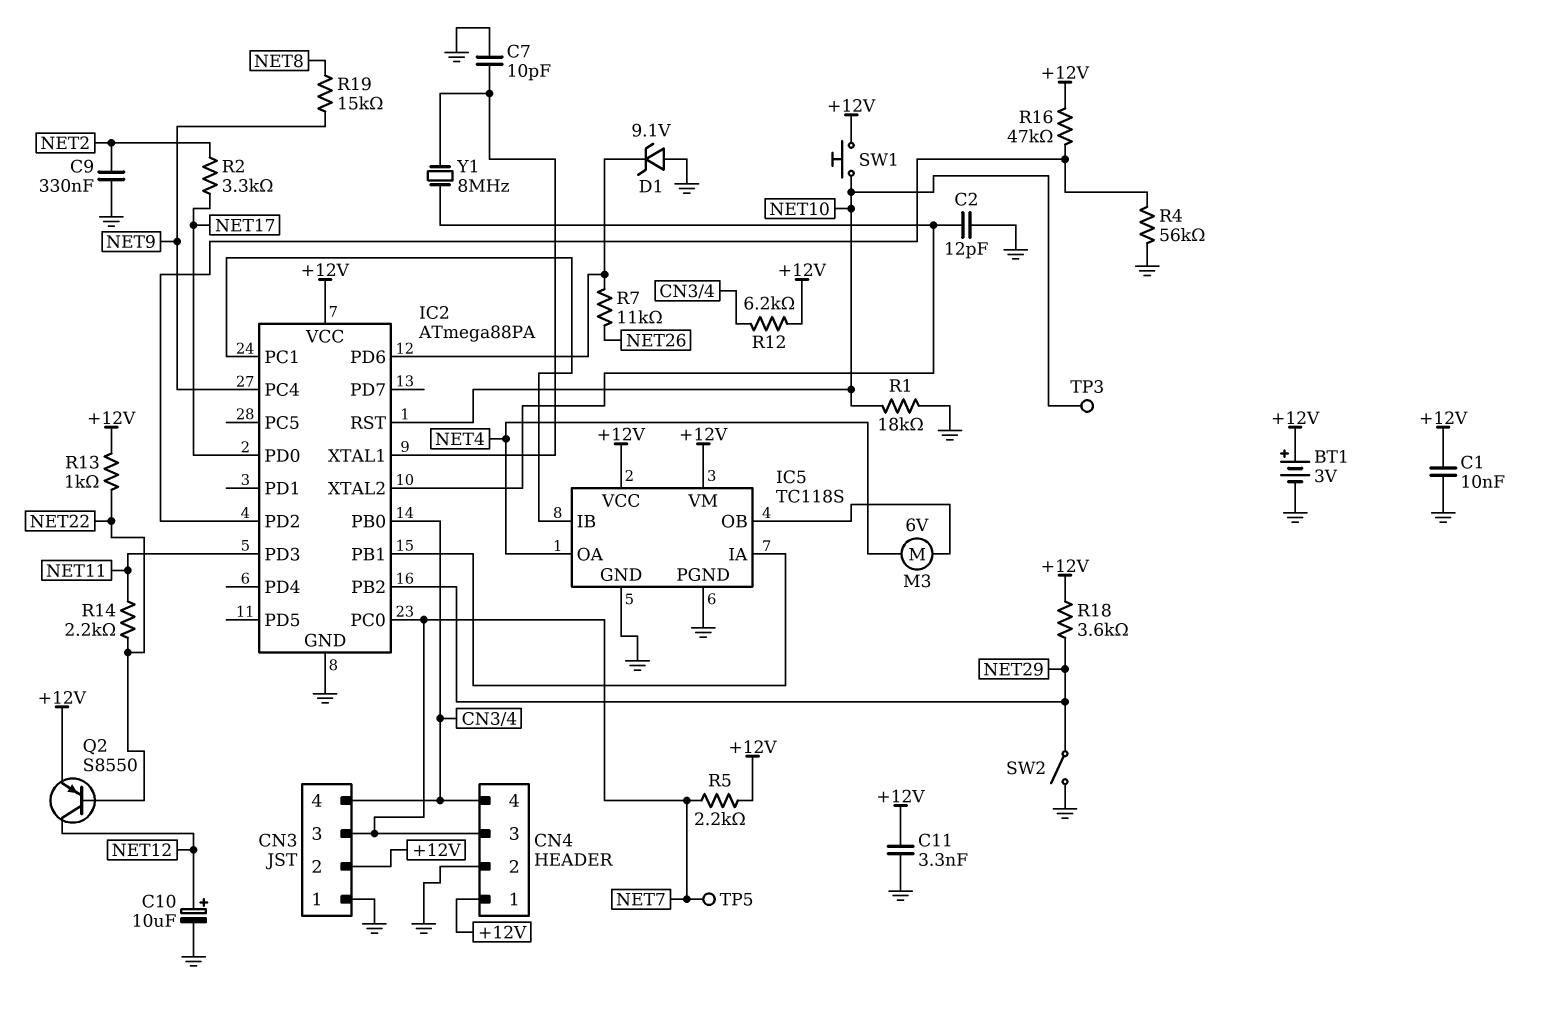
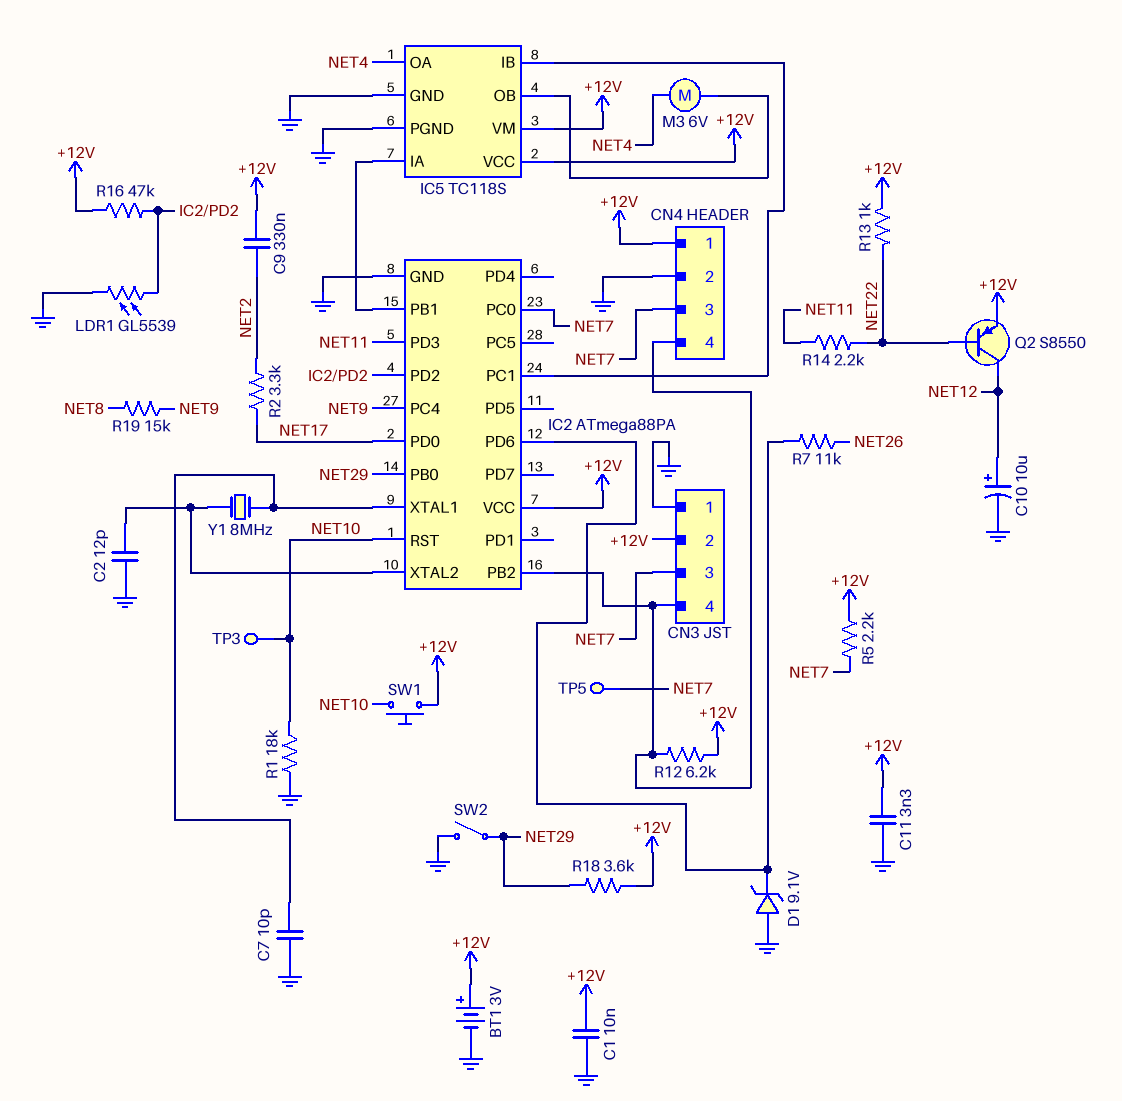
C9: 330nF (GND, NET2) -> 330nF (+12V, NET2)
IC2 pin PB0: CN3/4 -> NET29
IC2 pin PB2: NET29 -> CN3/4
LDR1: none -> GL5539 (GND, IC2/PD2)
R4: 56k (GND, IC2/PD2) -> none

